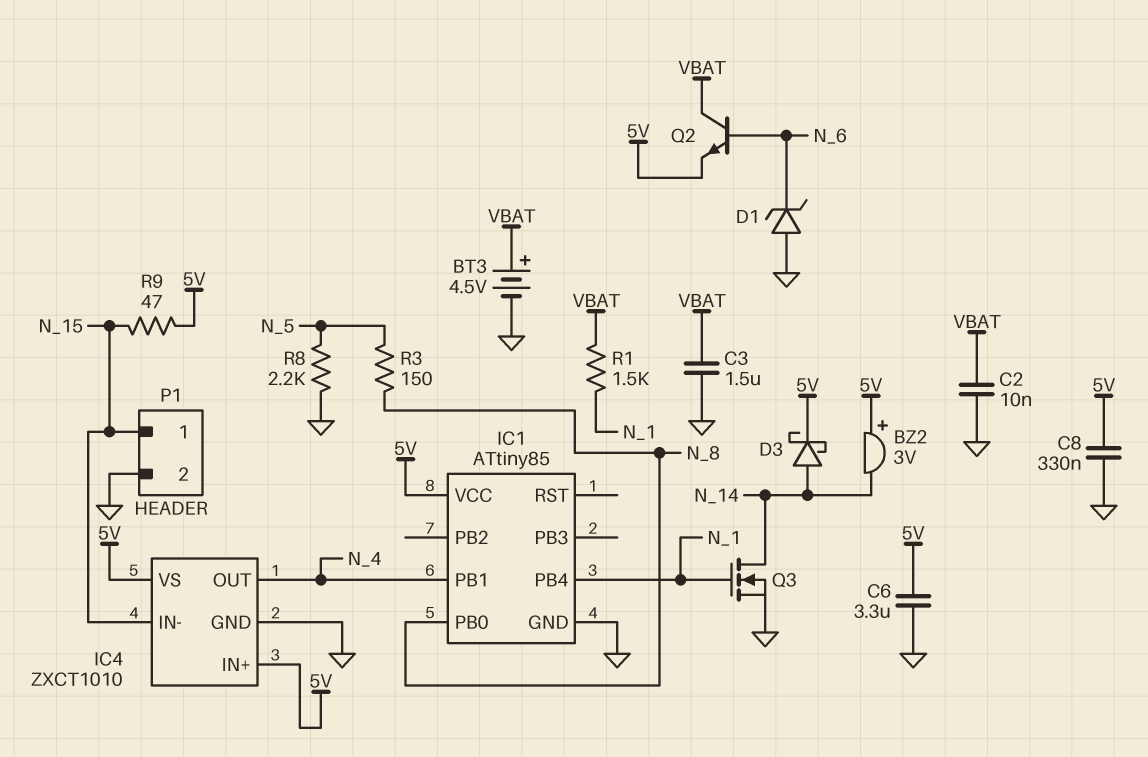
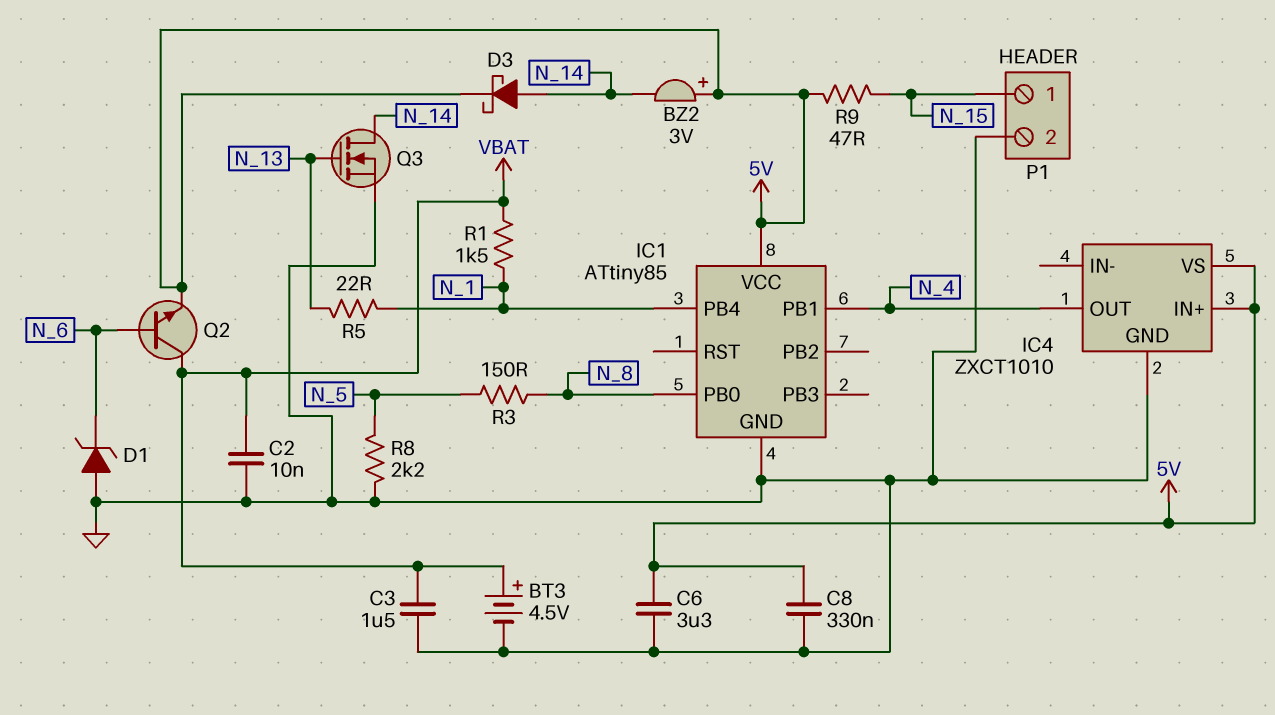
IC4 pin IN-: N_15 -> none
Q3: NMOS (G N_1, D N_14, S GND) -> NMOS (G N_13, D N_14, S GND)
R5: none -> 22 (N_1, N_13)

